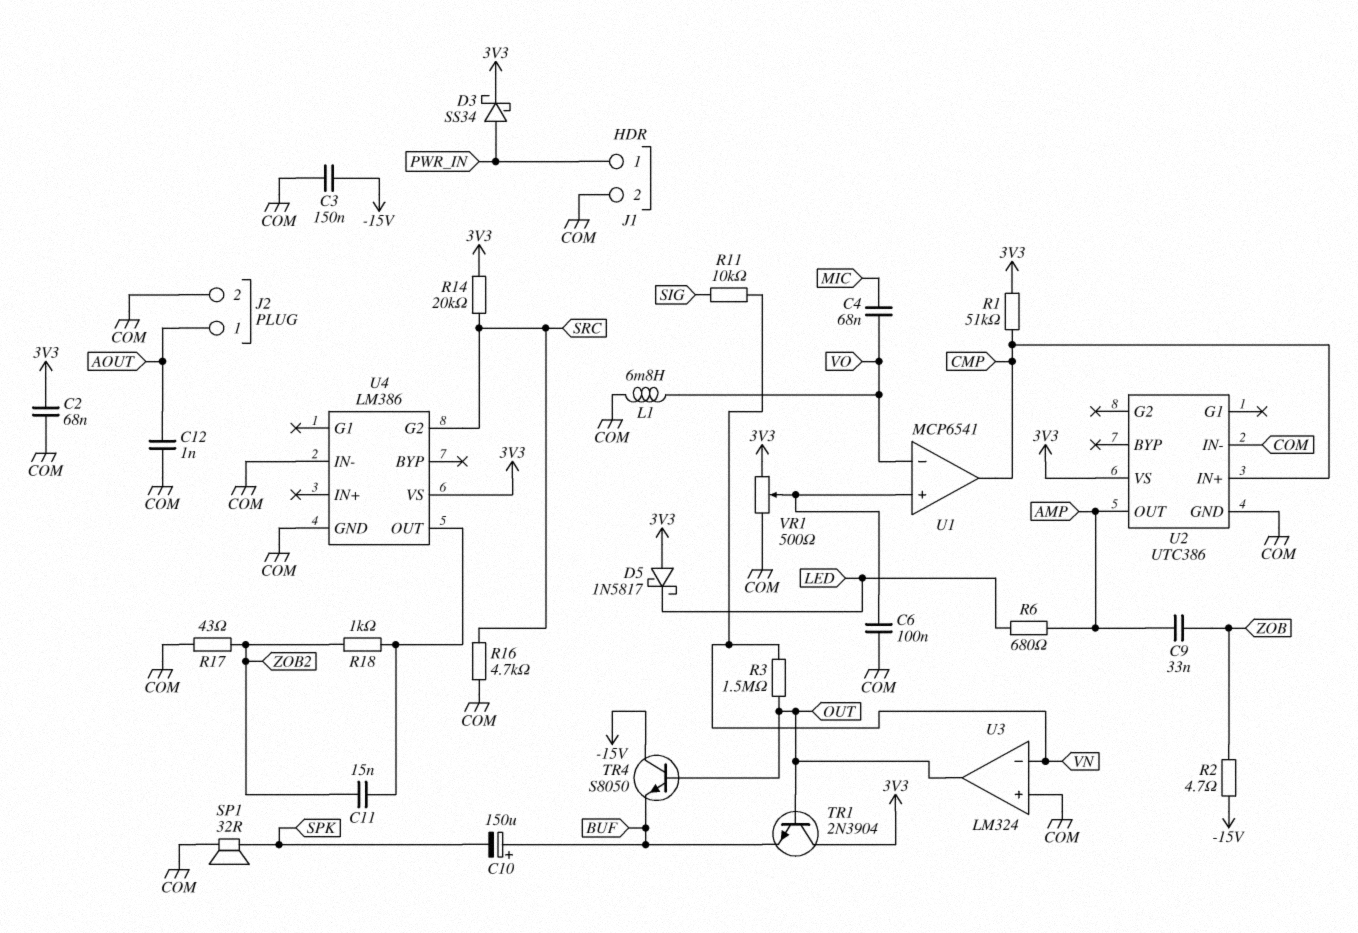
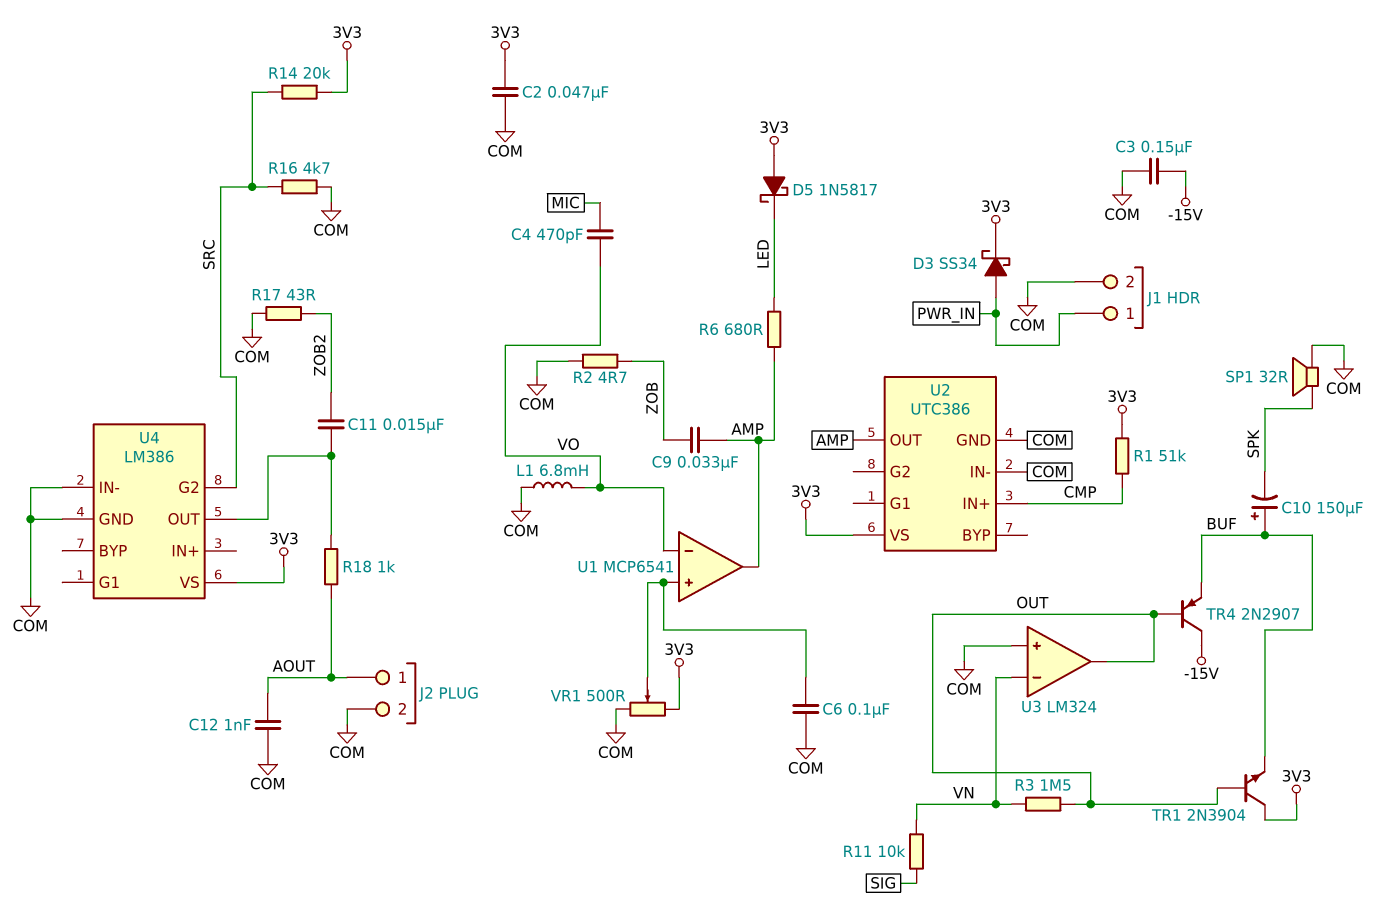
C2: 68nF (3V3, COM) -> 47nF (3V3, COM)
C4: 68nF (MIC, VO) -> 470pF (MIC, VO)
R2: 4.7 (-15V, ZOB) -> 4.7 (COM, ZOB)
R18: 1k (U4/OUT, ZOB2) -> 1k (AOUT, U4/OUT)
TR4: NPN S8050 (B OUT, C -15V, E BUF) -> PNP 2N2907 (B OUT, C -15V, E BUF)
U1 pin out: CMP -> AMP

